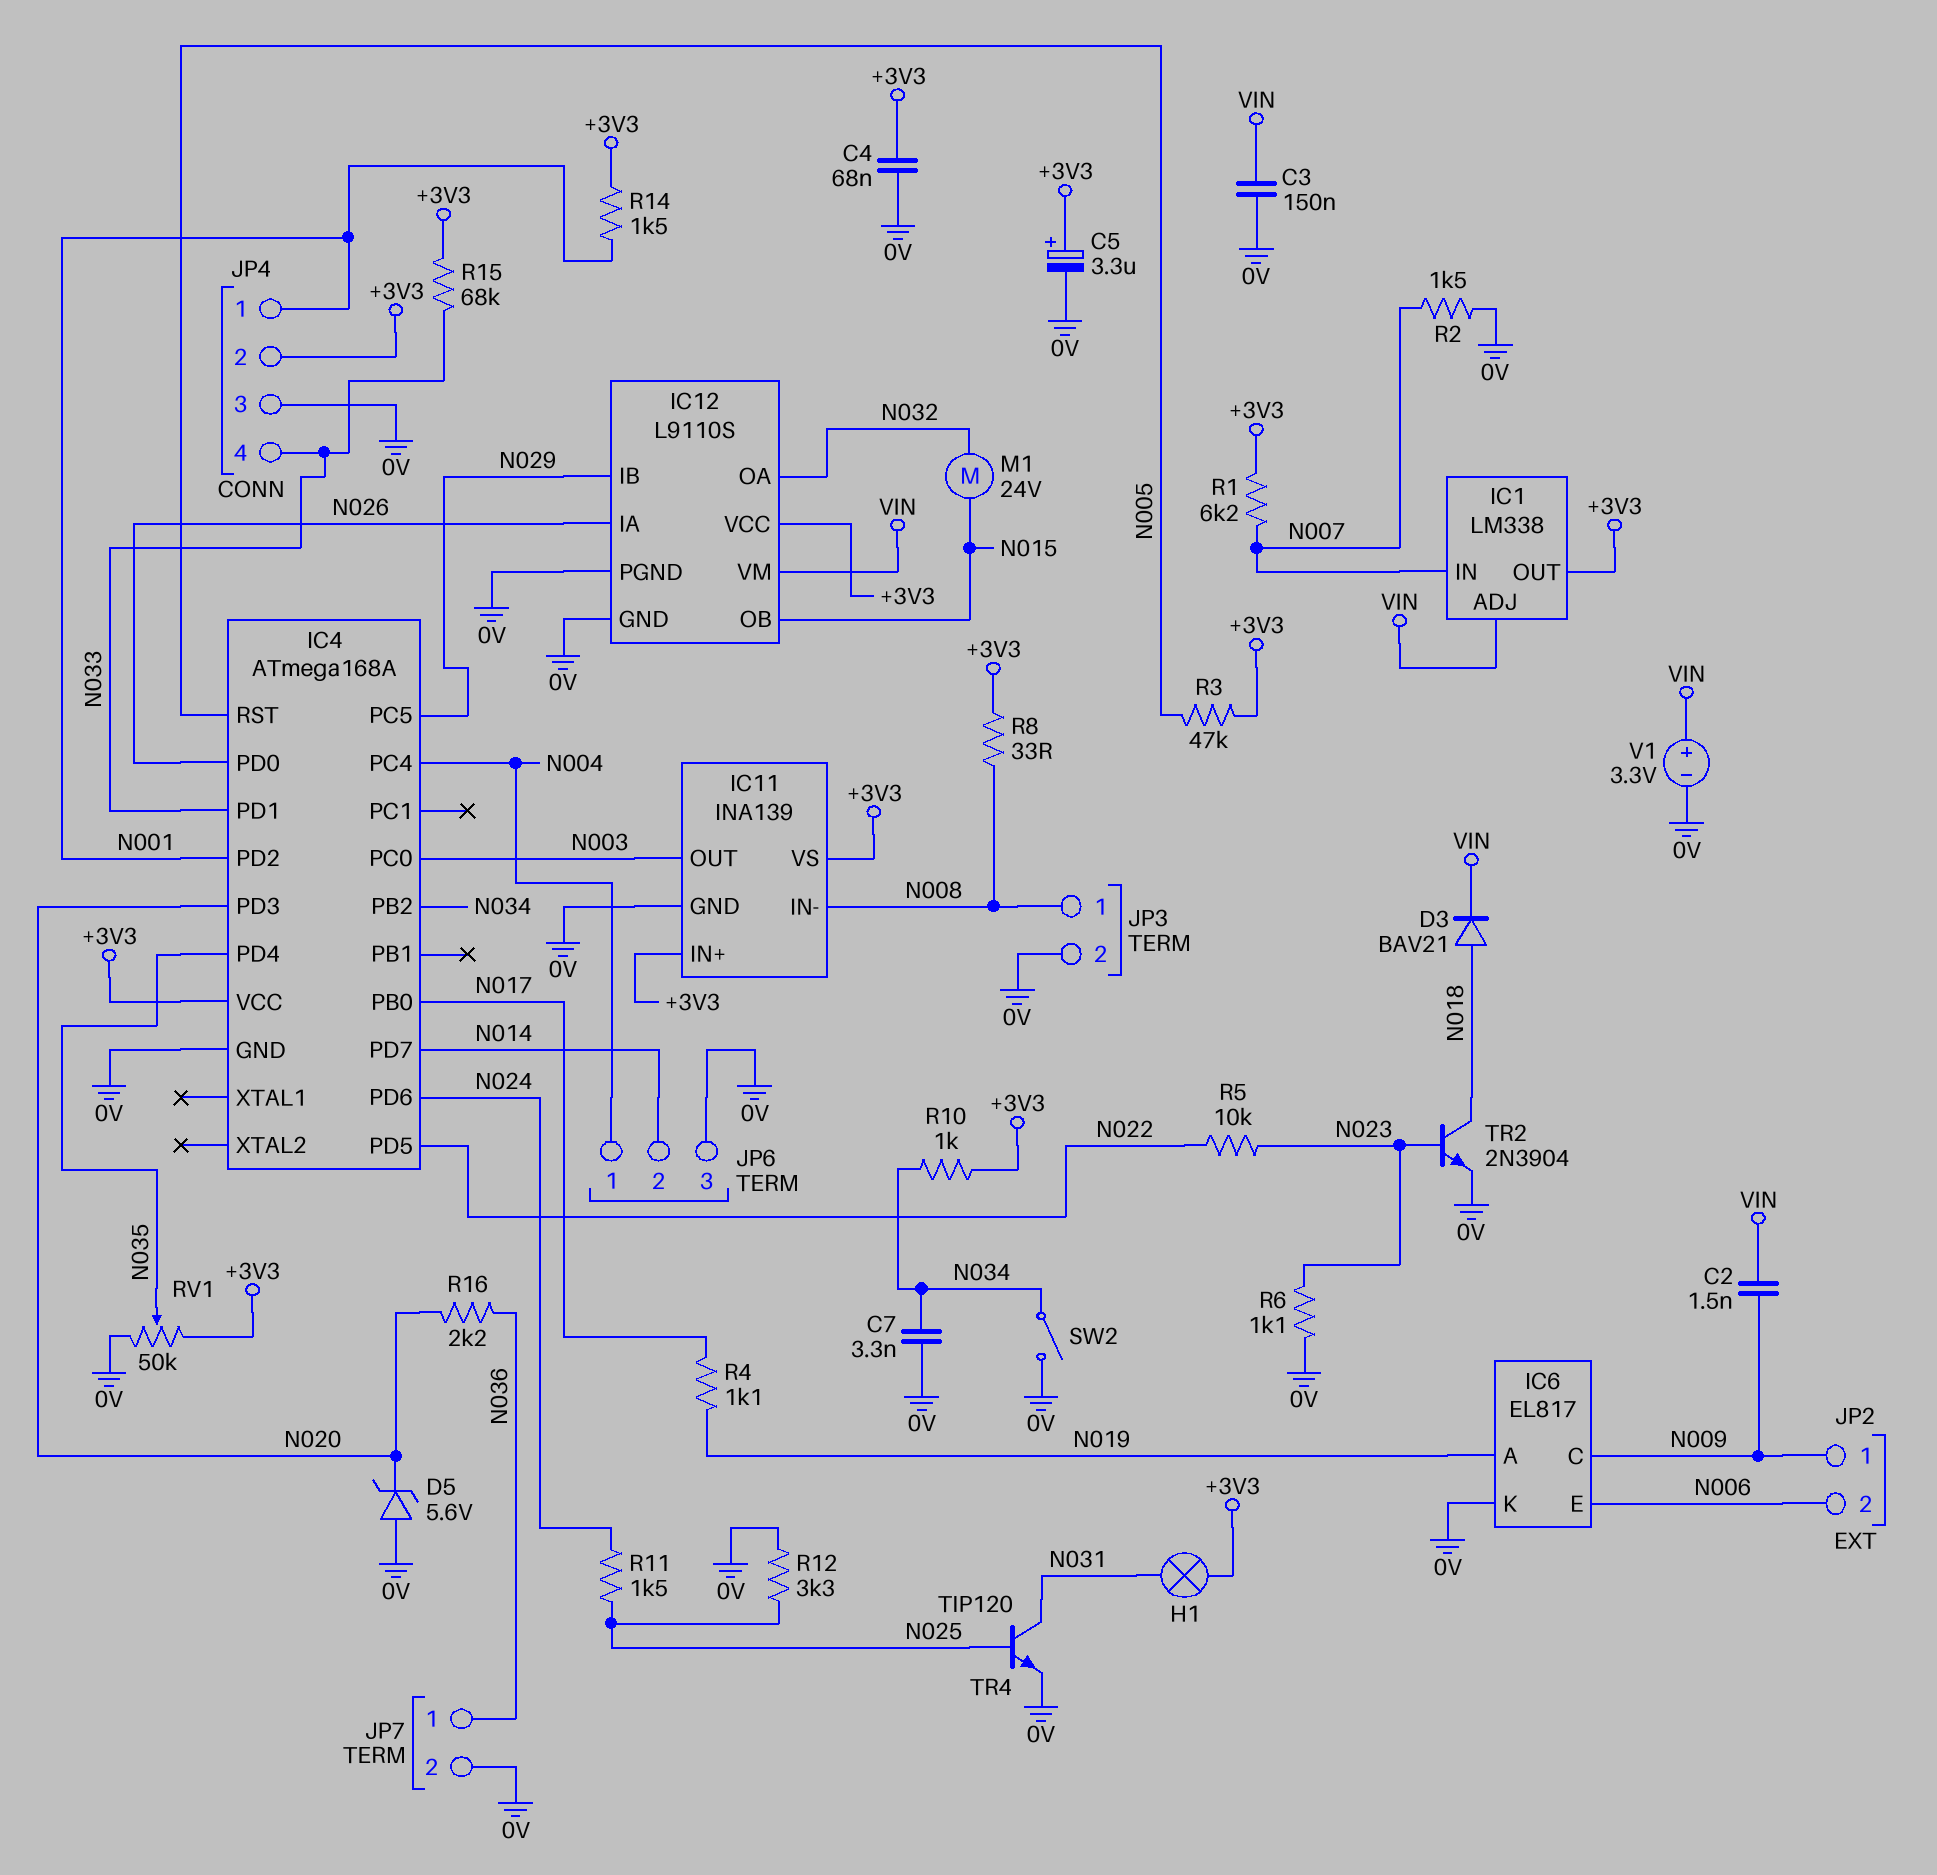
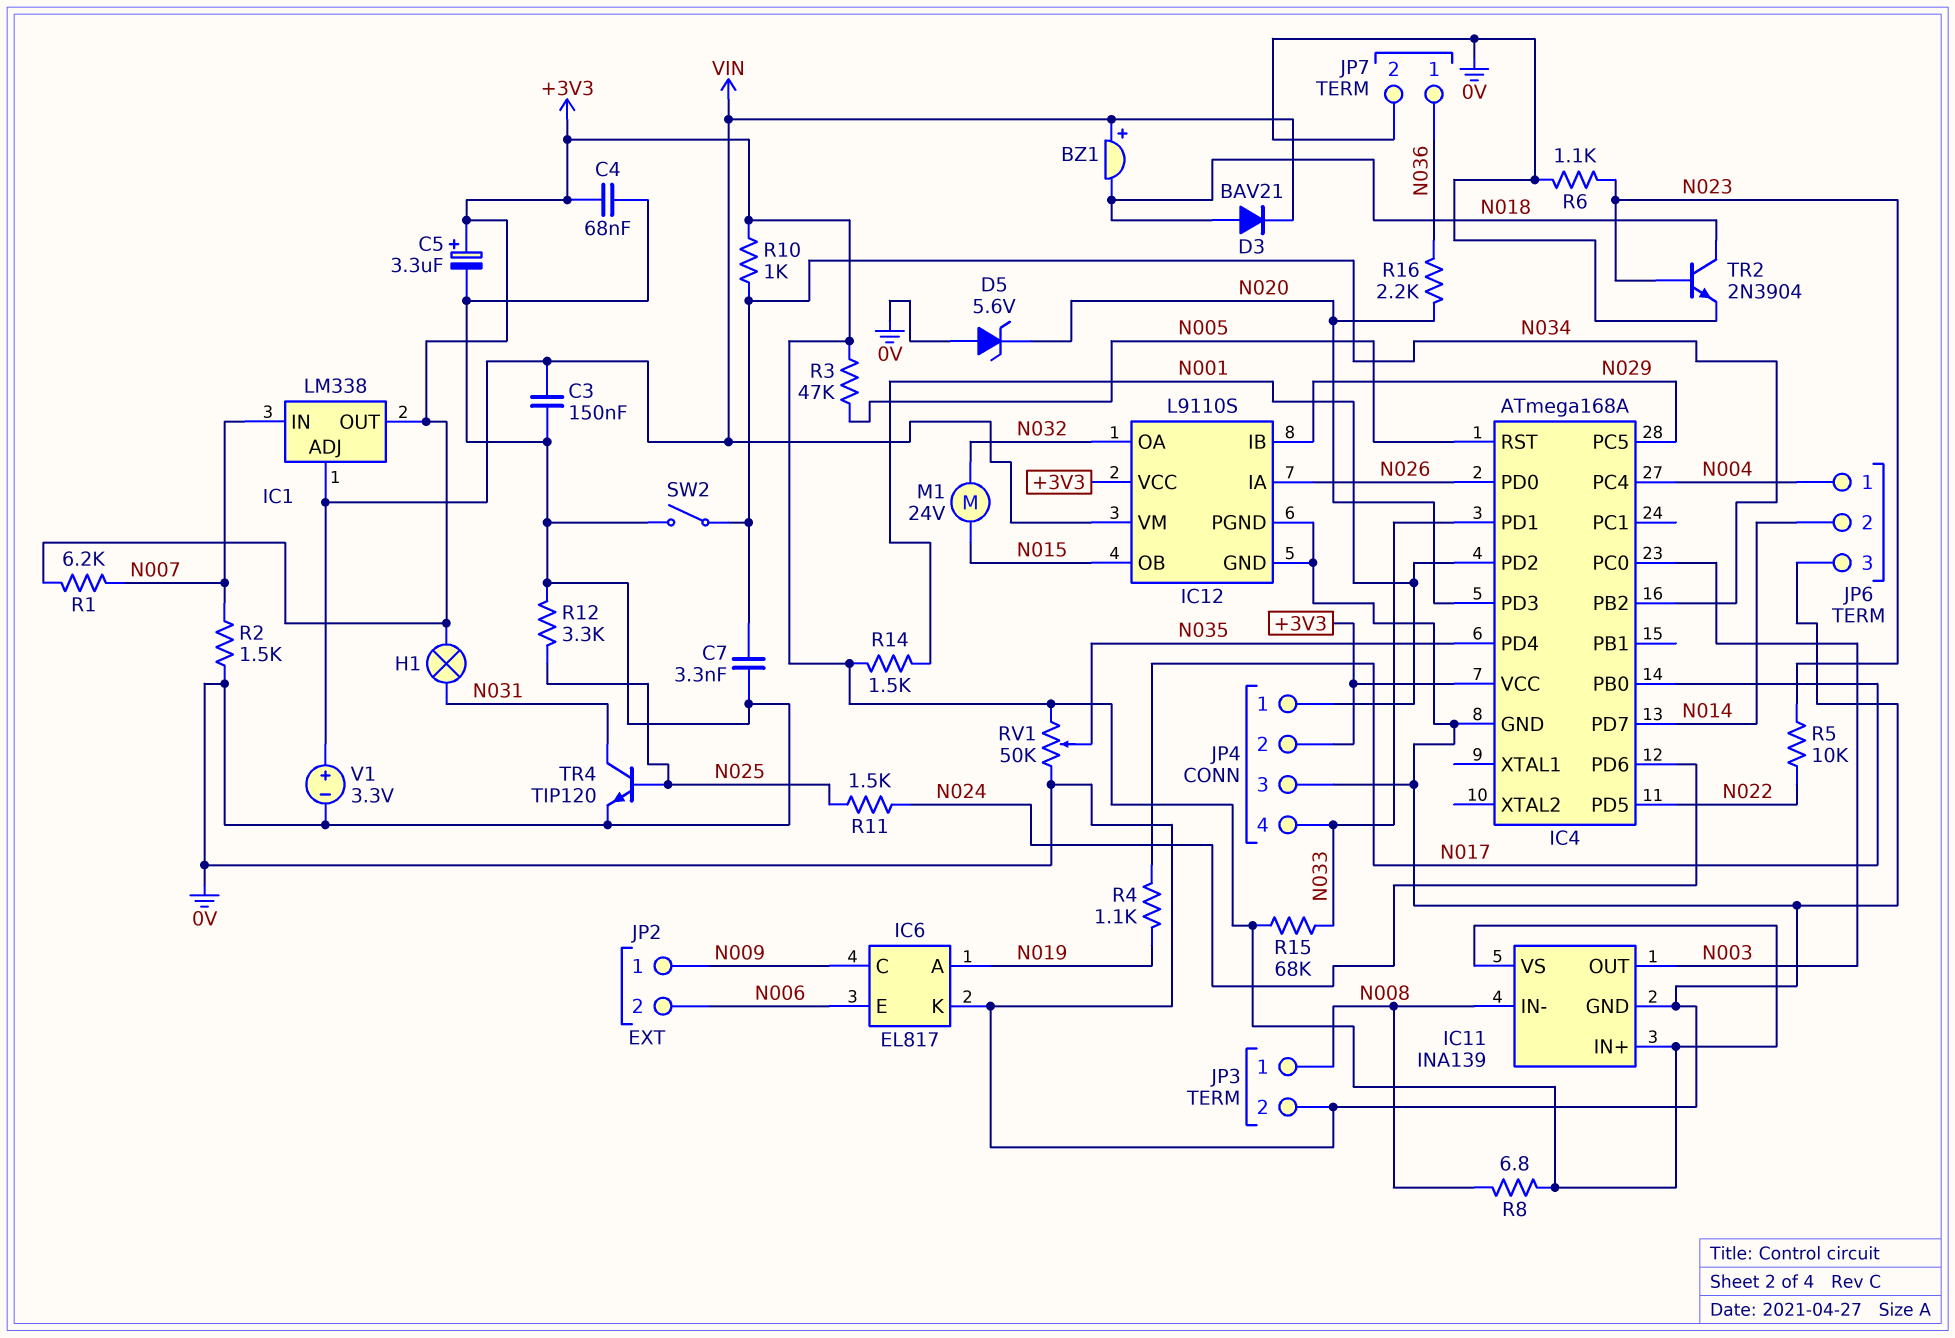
BZ1: none -> buzzer (plus VIN, minus N018)
C2: 1.5nF (N009, VIN) -> none
R8: 33 (+3V3, N008) -> 6.8 (+3V3, N008)

